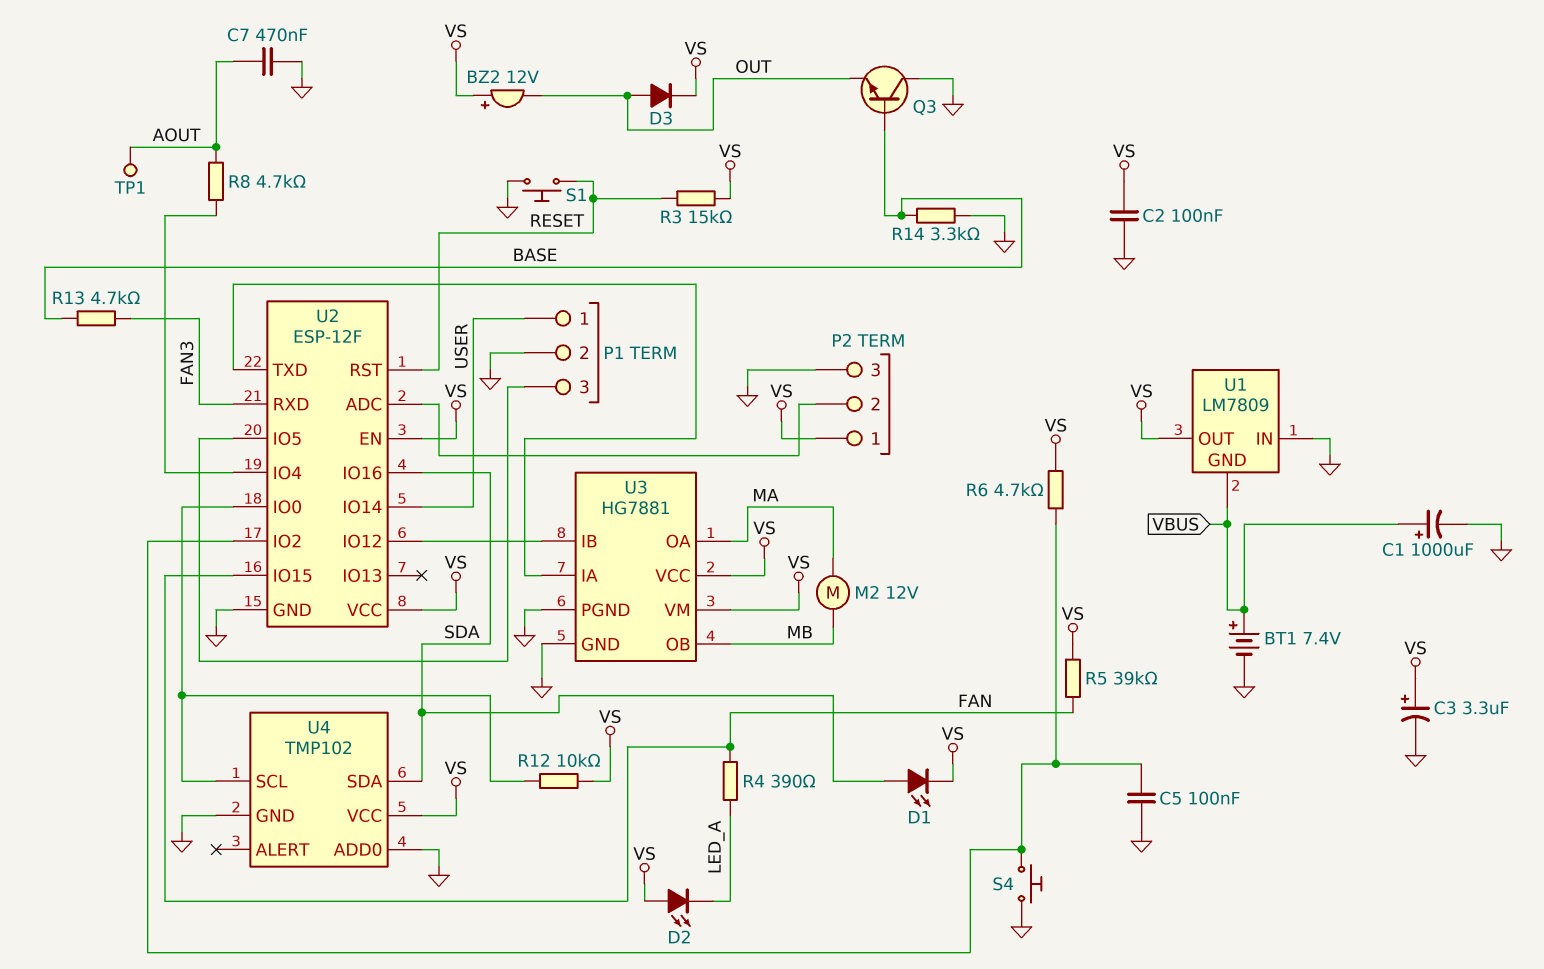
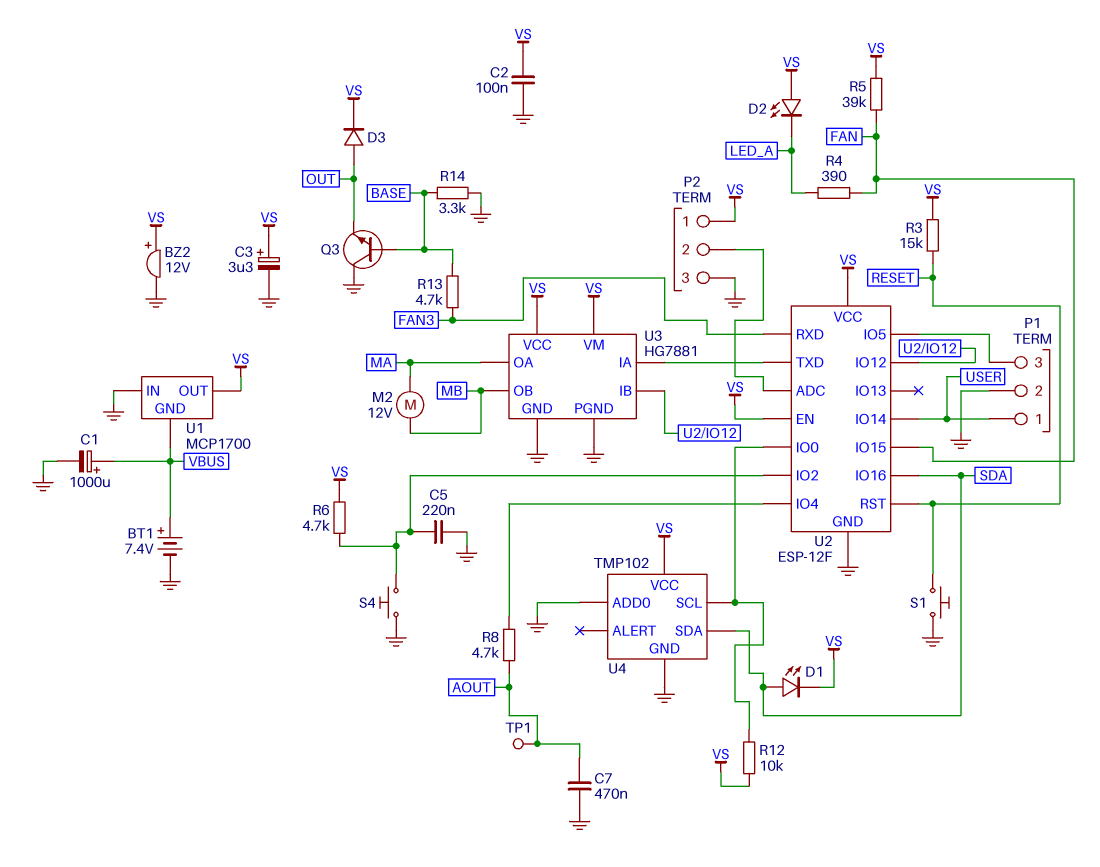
BZ2: buzzer 12V (plus VS, minus OUT) -> buzzer 12V (plus VS, minus GND)
C5: 100nF (GND, U2/IO2) -> 220nF (GND, U2/IO2)
U1: LM7809 -> MCP1700

